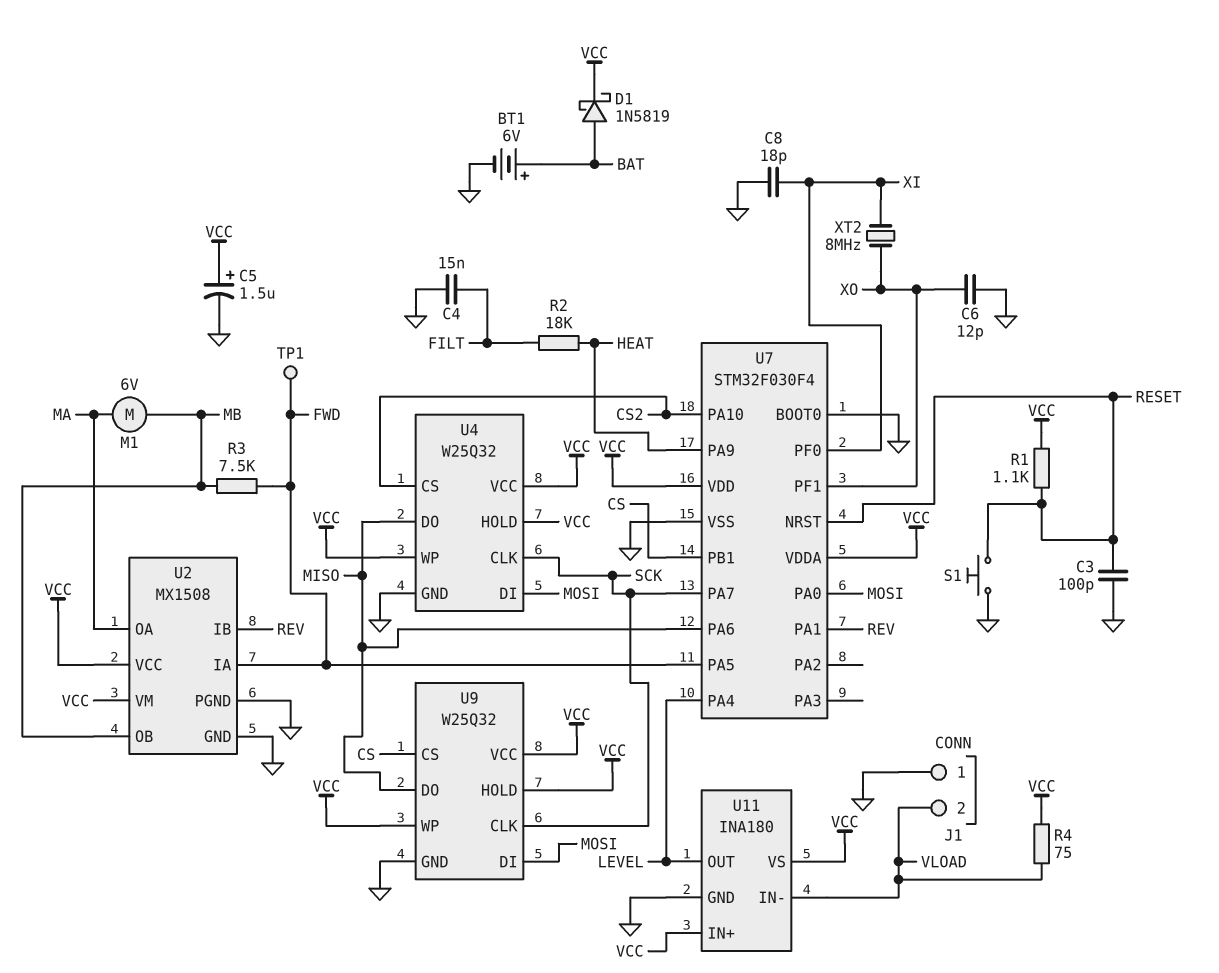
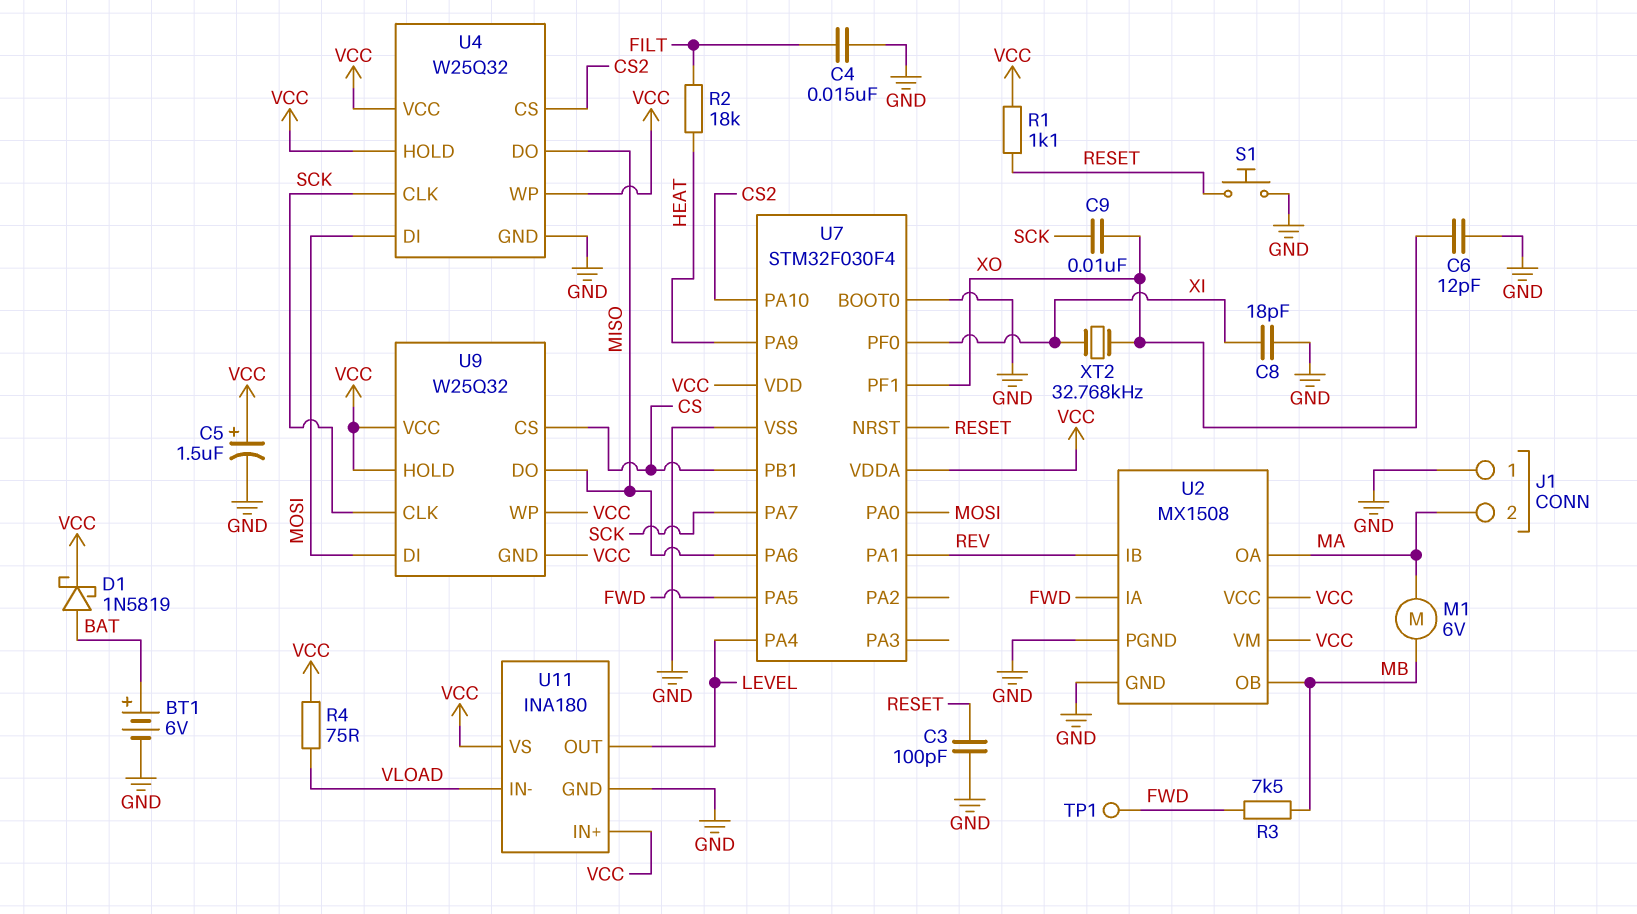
C9: none -> 10nF (SCK, XO)
J1 pin 2: VLOAD -> MA
U9 pin GND: GND -> VCC
XT2: 8MHz (XI, XO) -> 32.768kHz (XI, XO)

